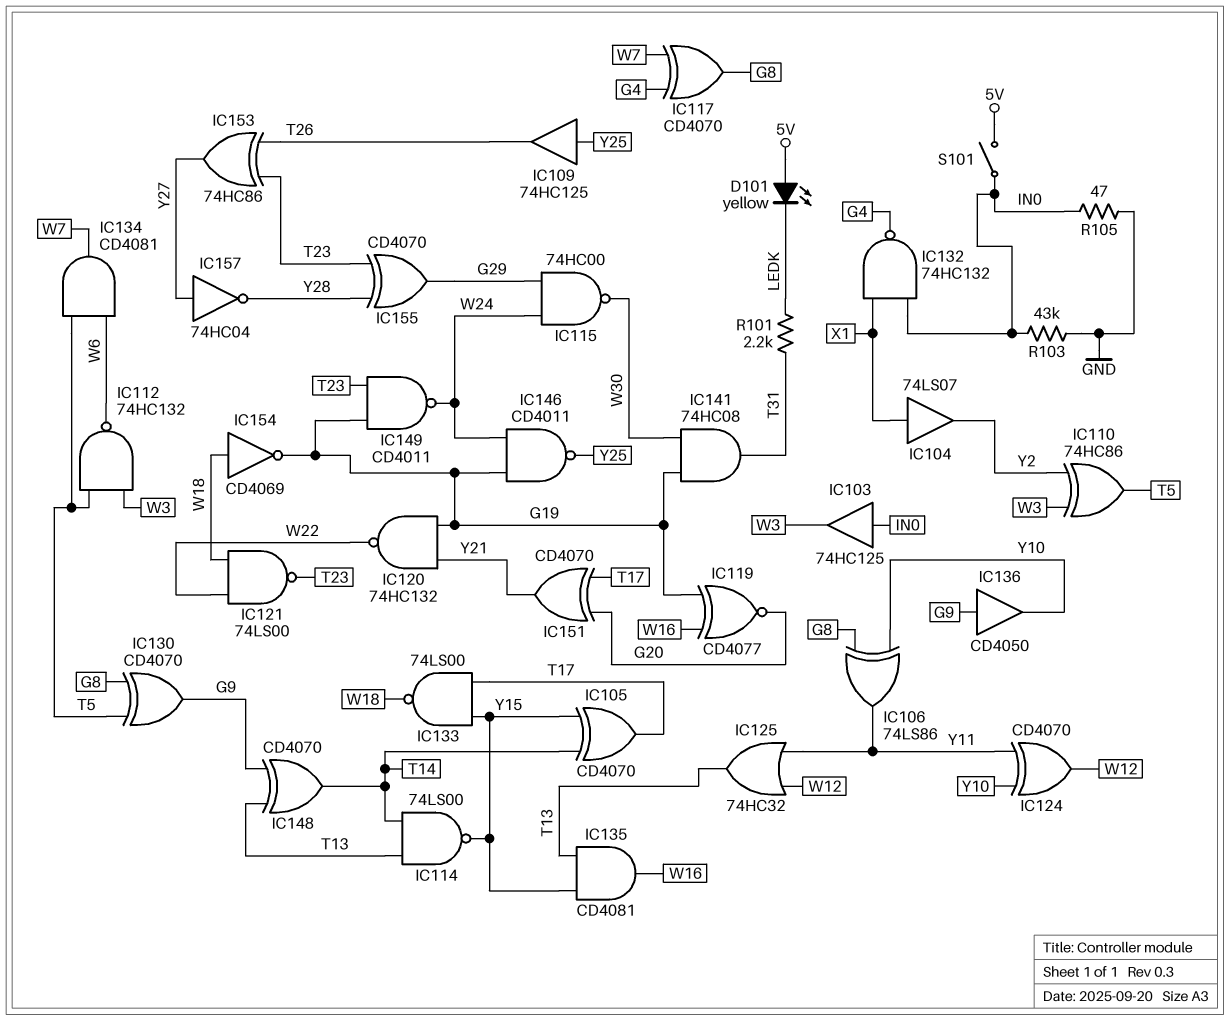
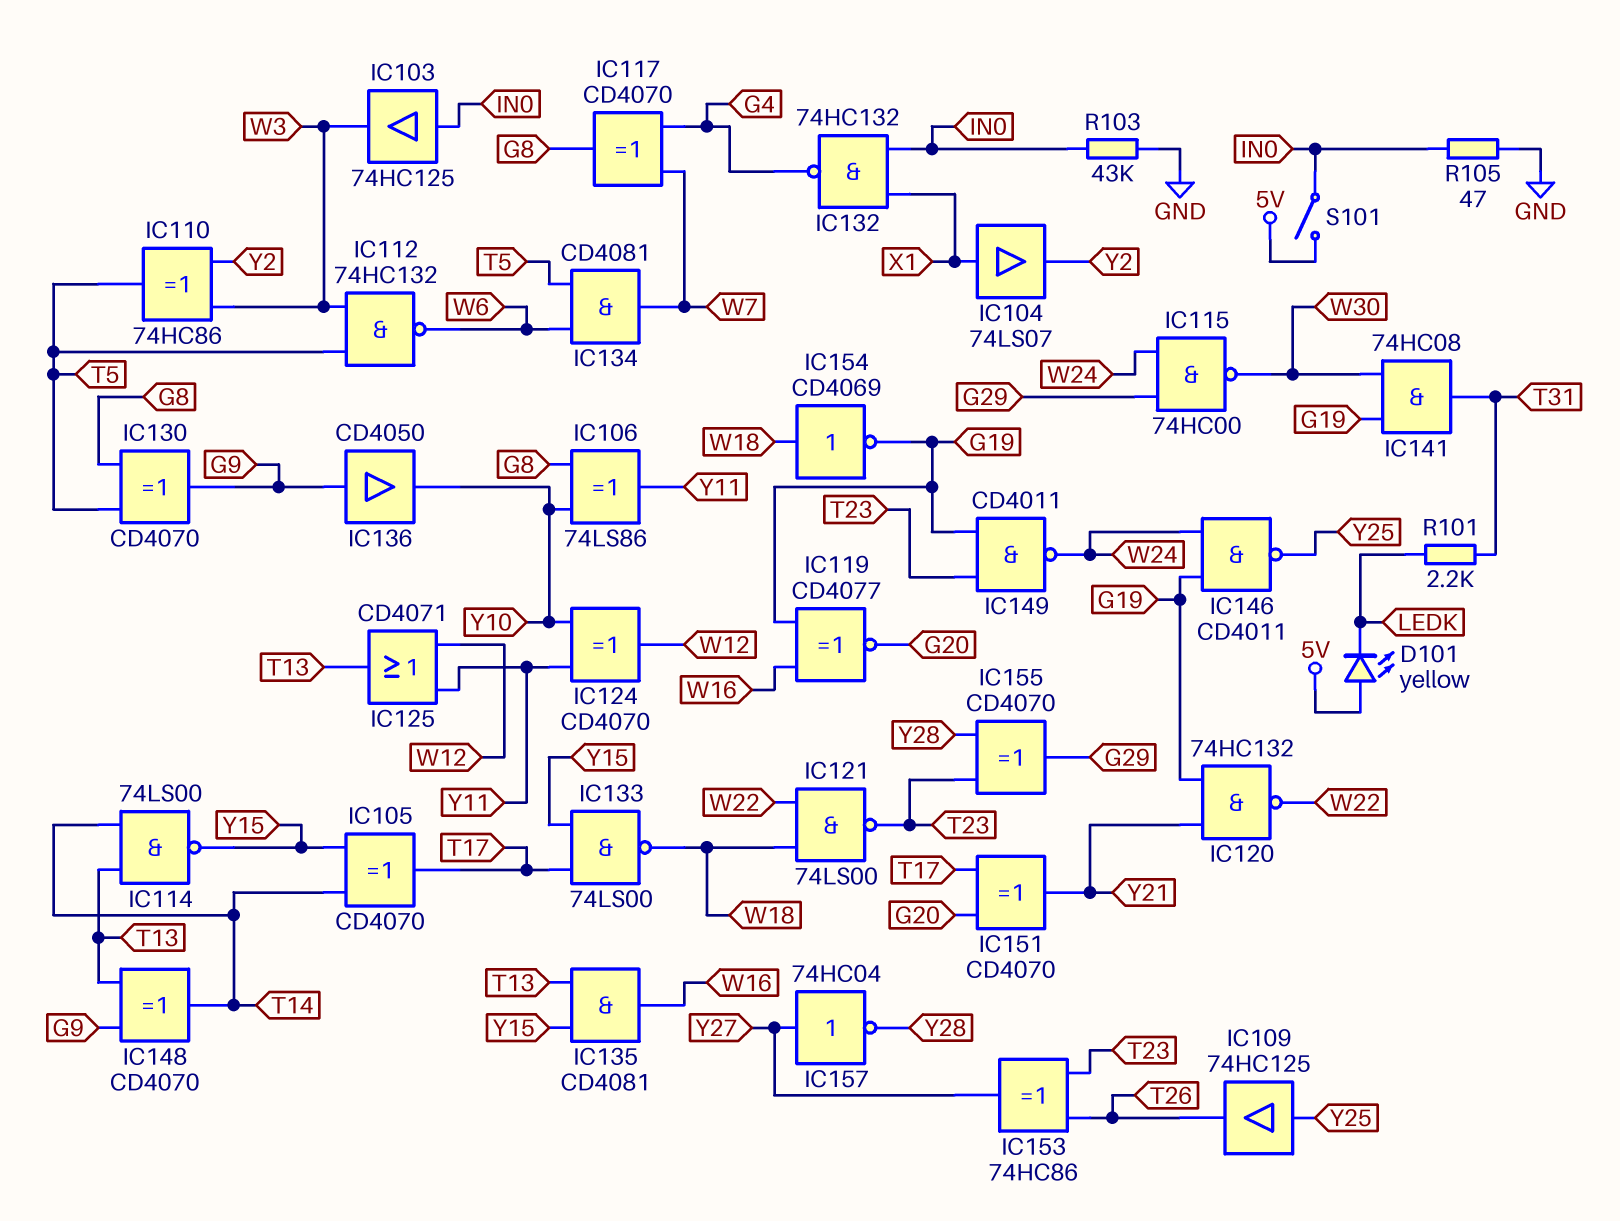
IC125: OR 74HC32 (in W12, in Y11, out T13) -> OR CD4071 (in W12, in Y11, out T13)

